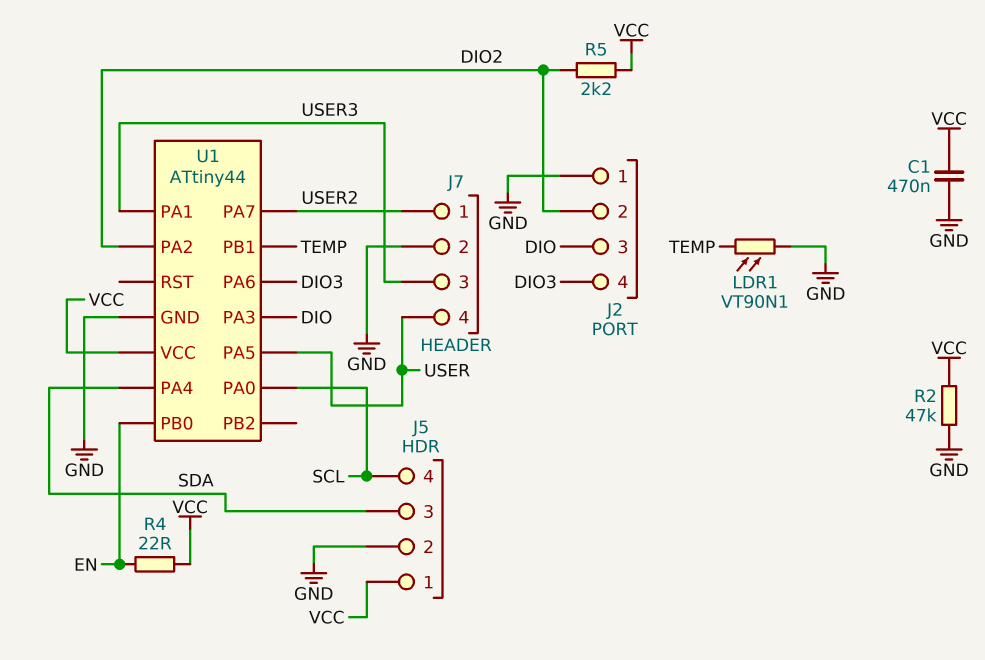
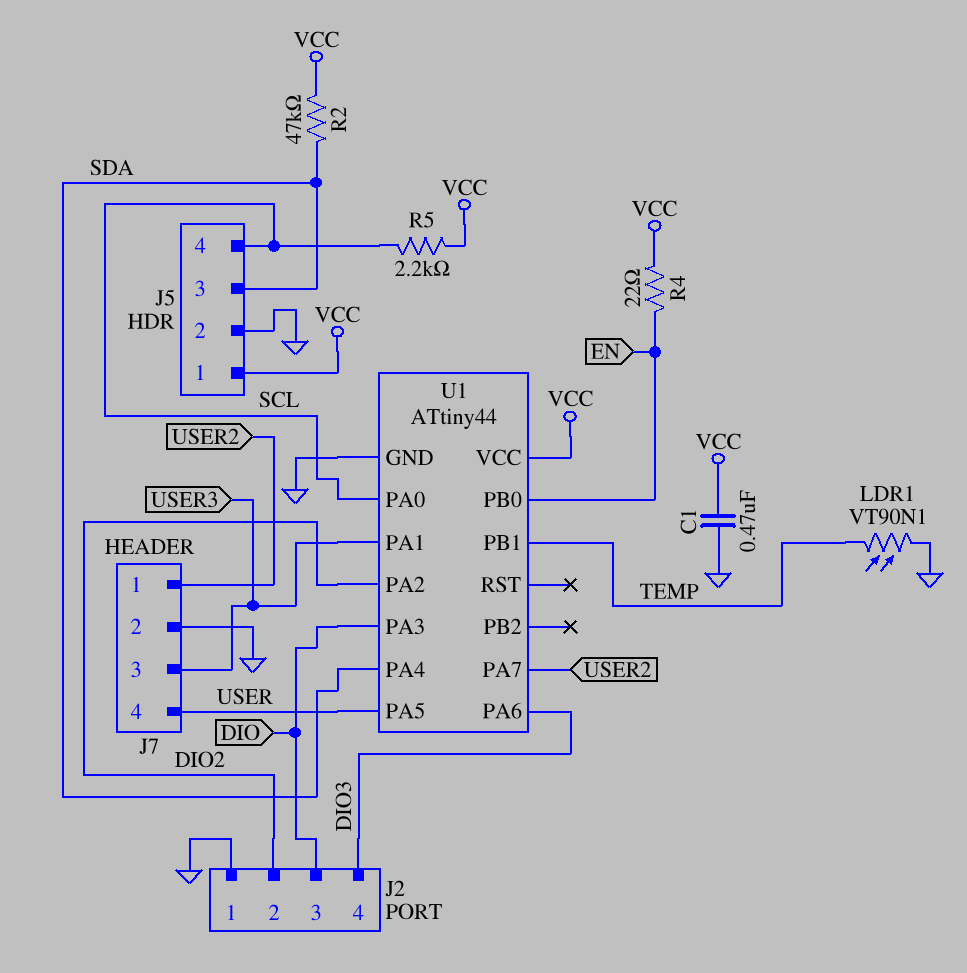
R2: 47k (GND, VCC) -> 47k (SDA, VCC)
R5: 2.2k (DIO2, VCC) -> 2.2k (SCL, VCC)

